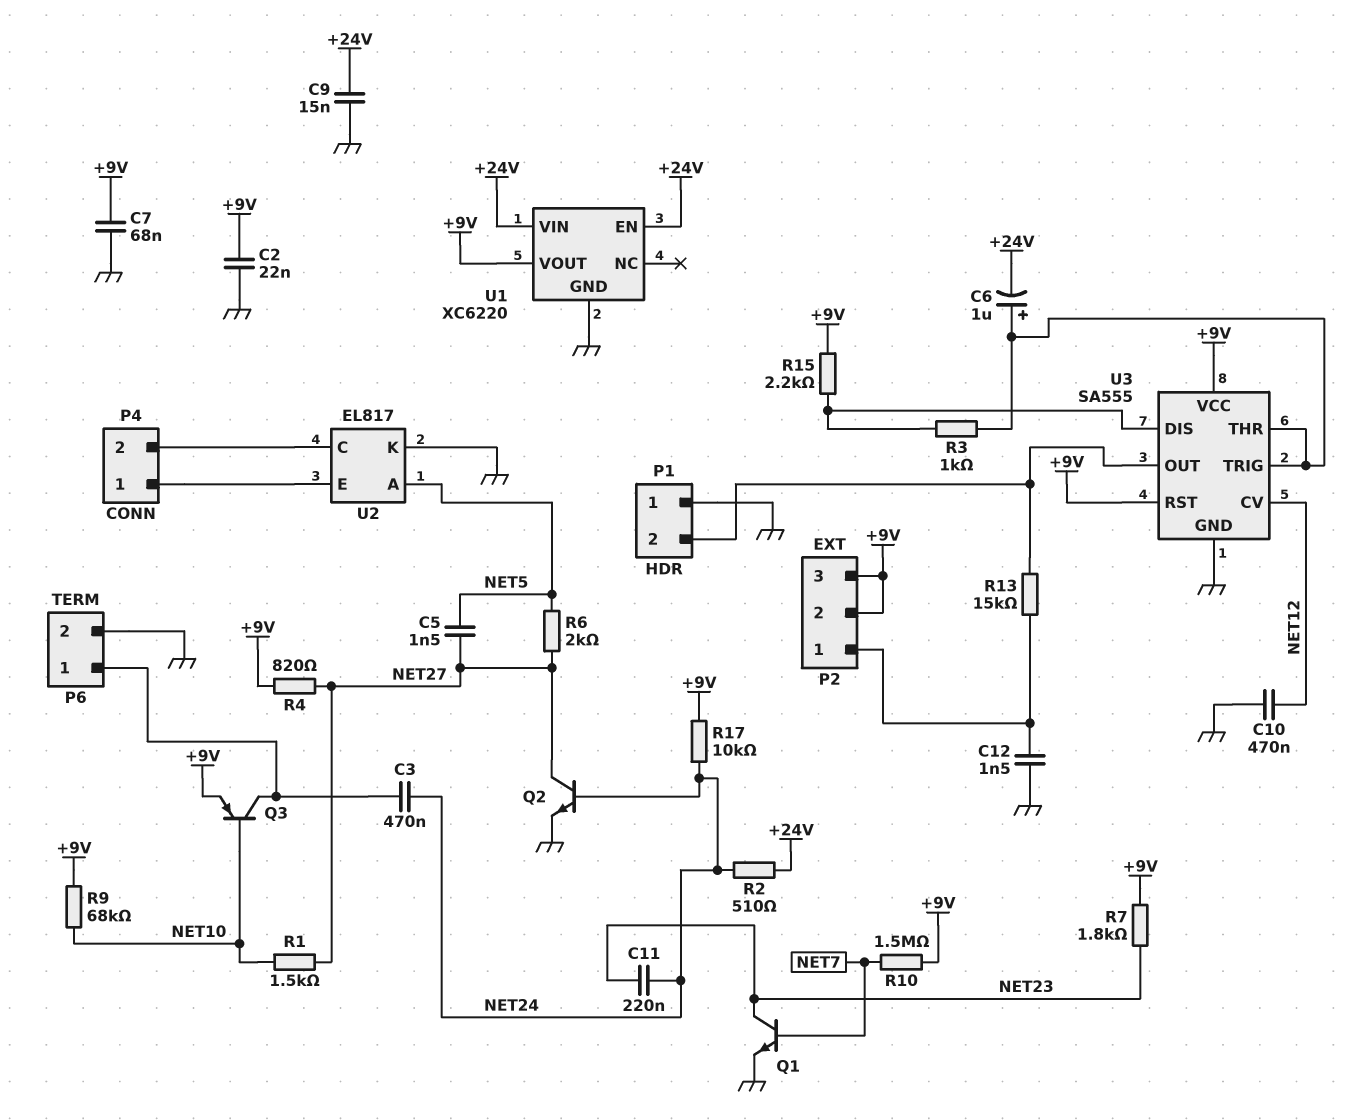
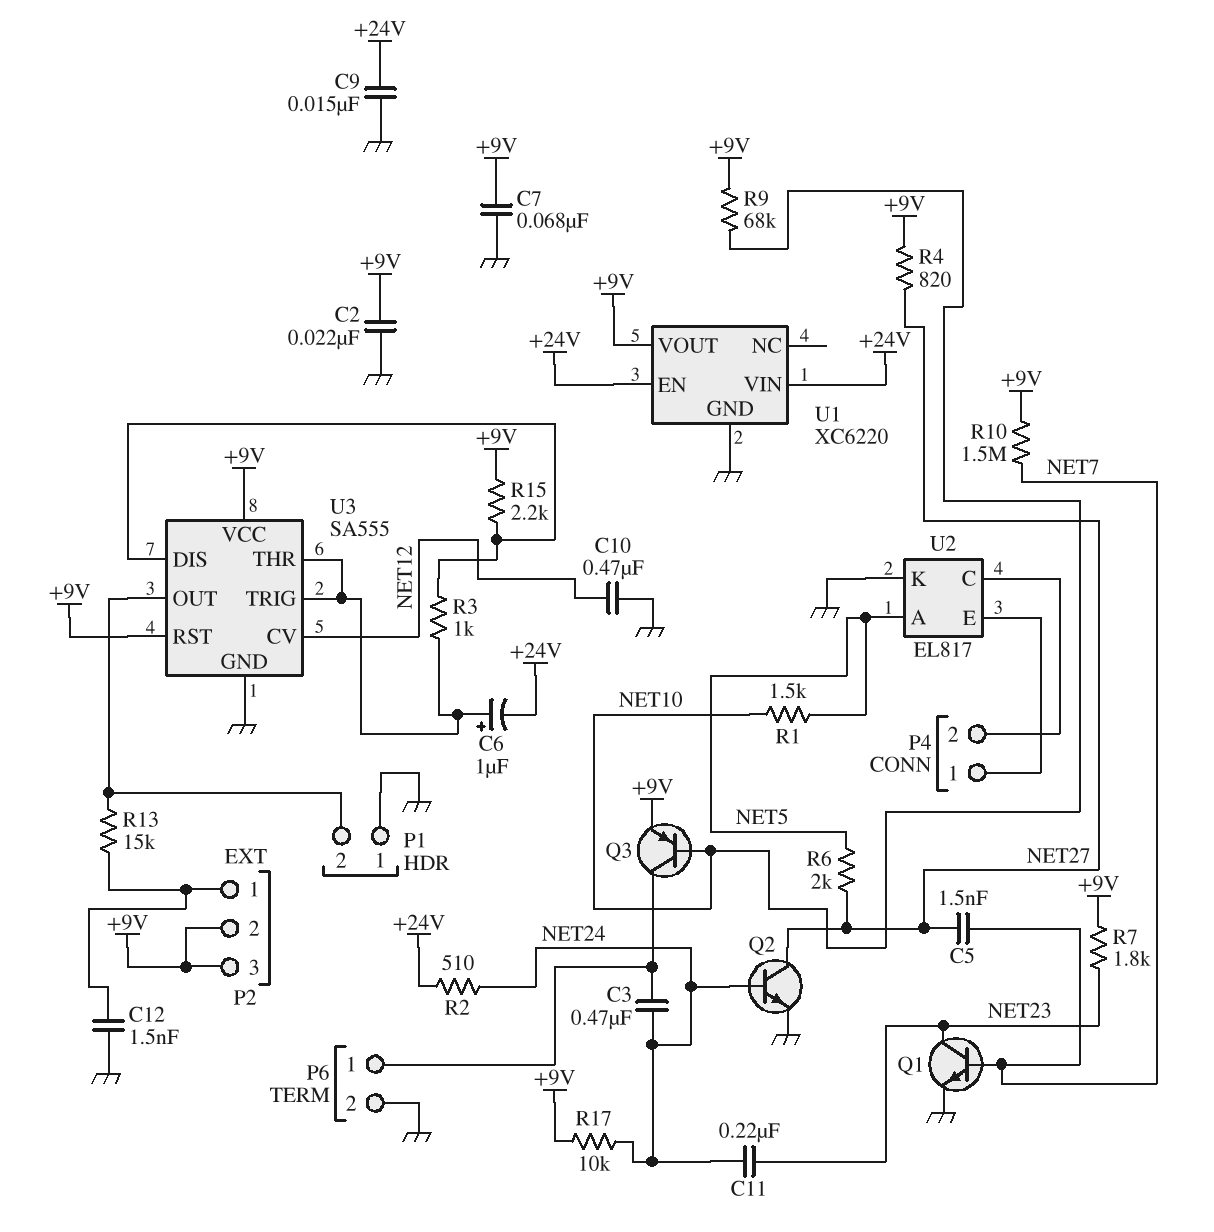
C5: 1.5nF (NET5, NET27) -> 1.5nF (NET7, NET27)
R1: 1.5k (NET10, NET27) -> 1.5k (NET5, NET10)

